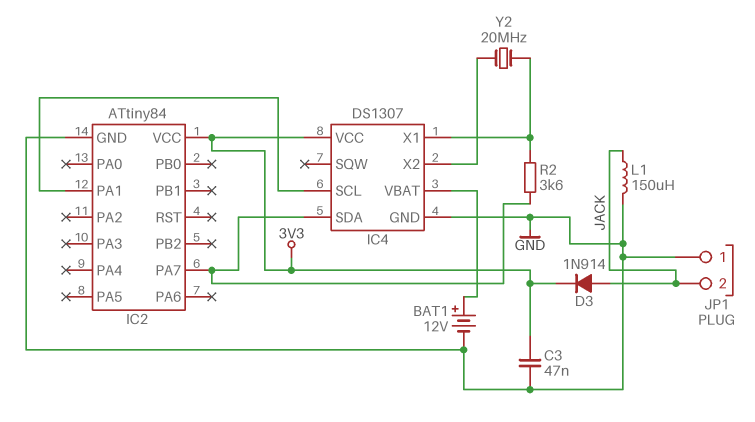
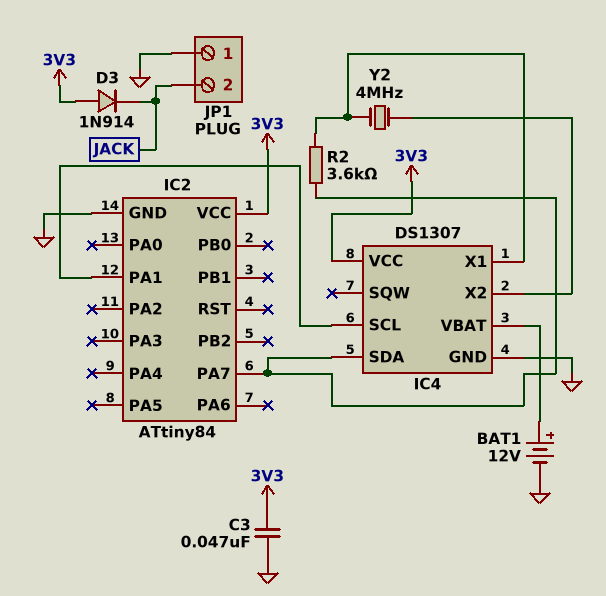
D3: diode 1N914 (A JACK, K 3V3) -> diode 1N914 (A 3V3, K JACK)
L1: 150uH (GND, JACK) -> none
Y2: 20MHz (IC4/X1, IC4/X2) -> 4MHz (IC4/X1, IC4/X2)

